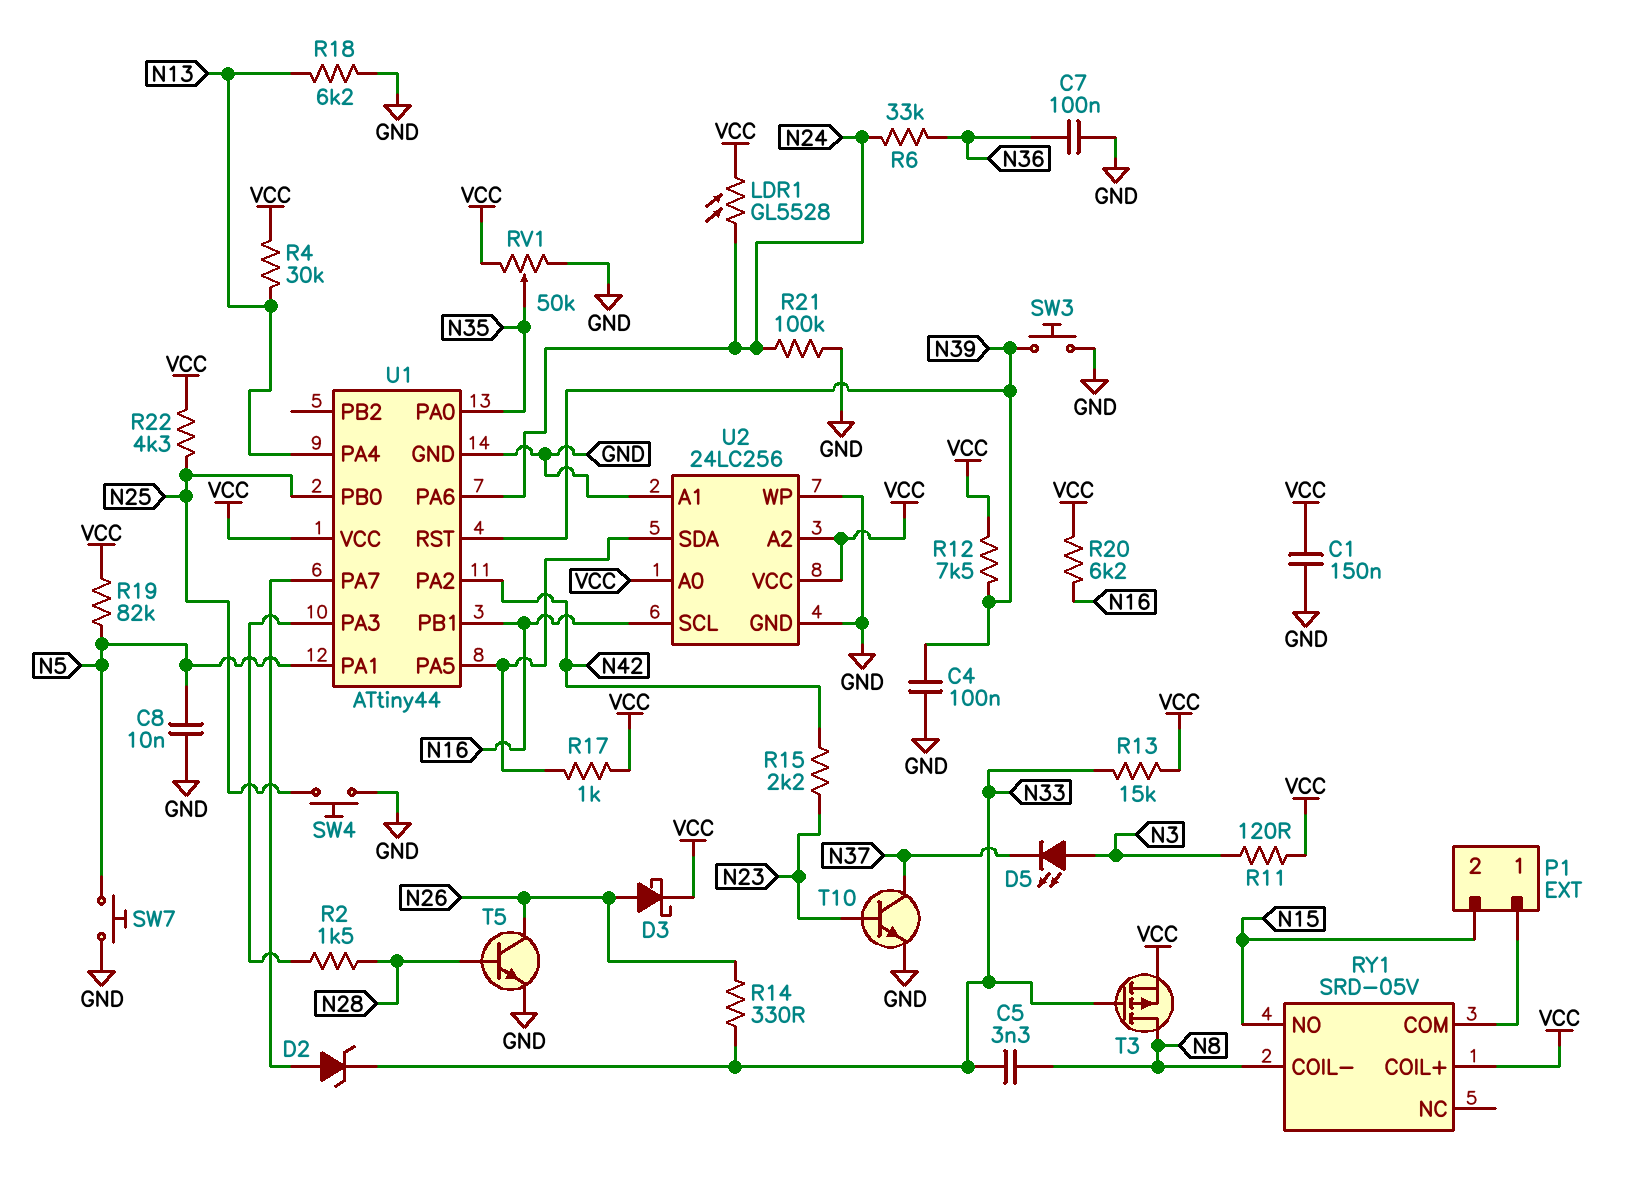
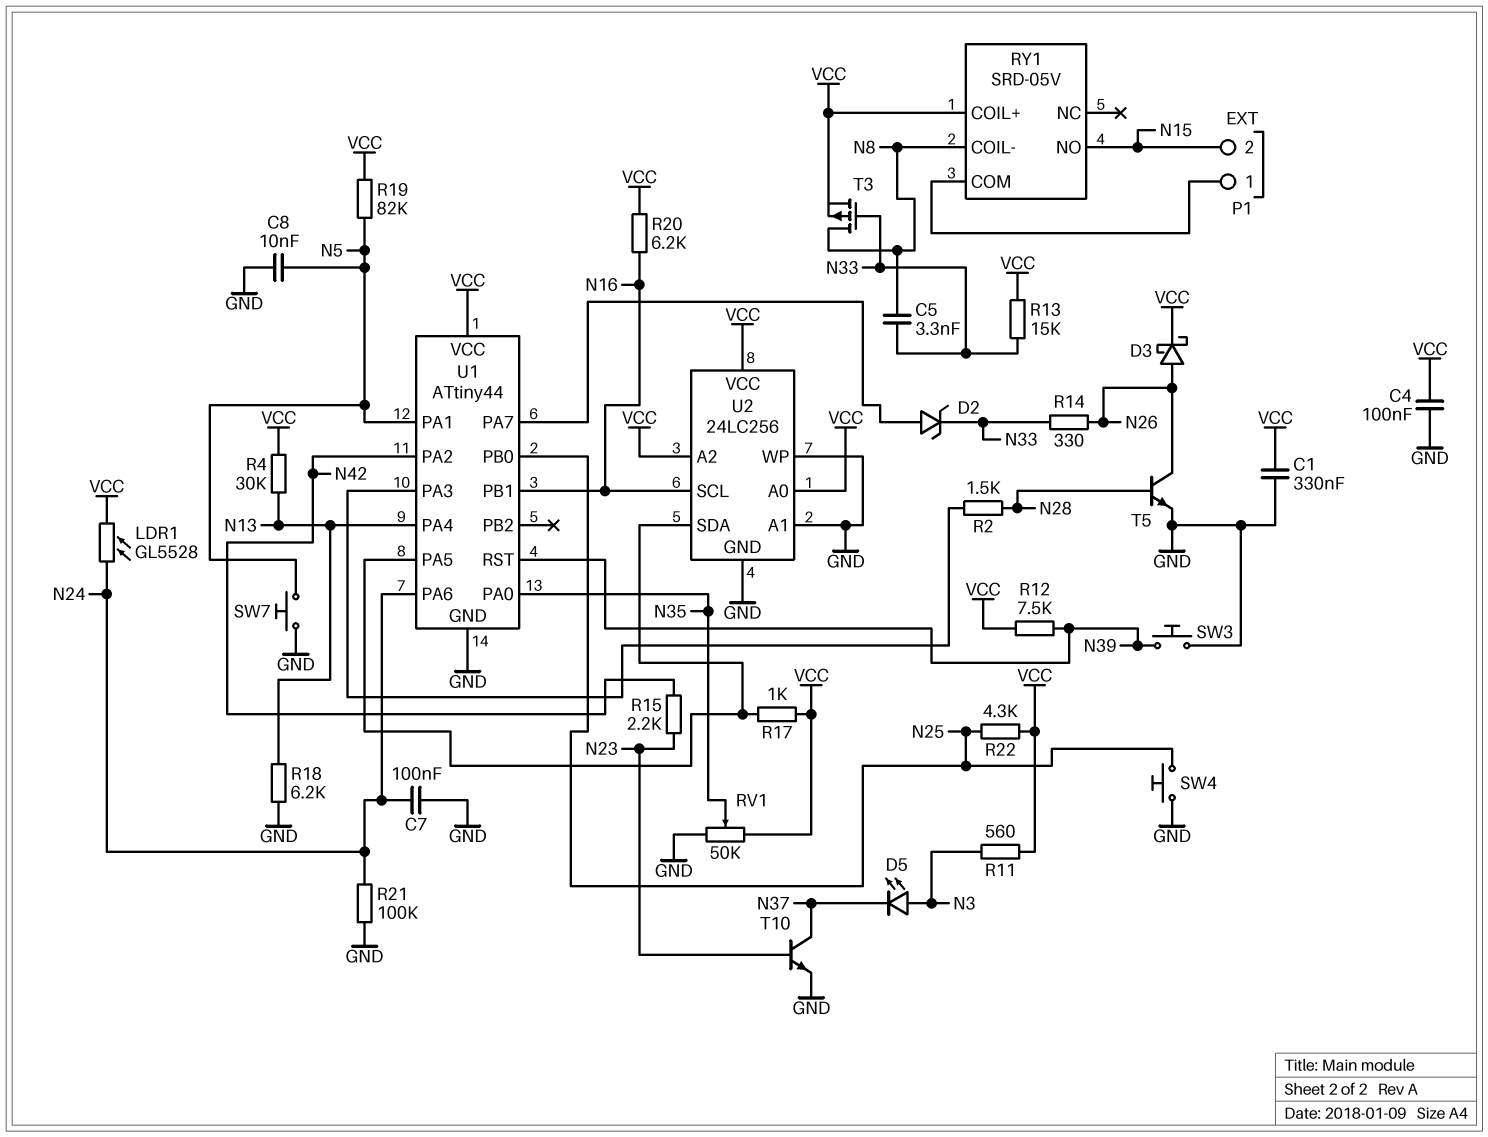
C1: 150nF (GND, VCC) -> 330nF (GND, VCC)
C4: 100nF (GND, N39) -> 100nF (GND, VCC)
C7: 100nF (GND, N36) -> 100nF (GND, N24)
R6: 33k (N24, N36) -> none
R11: 120 (N3, VCC) -> 560 (N3, VCC)

